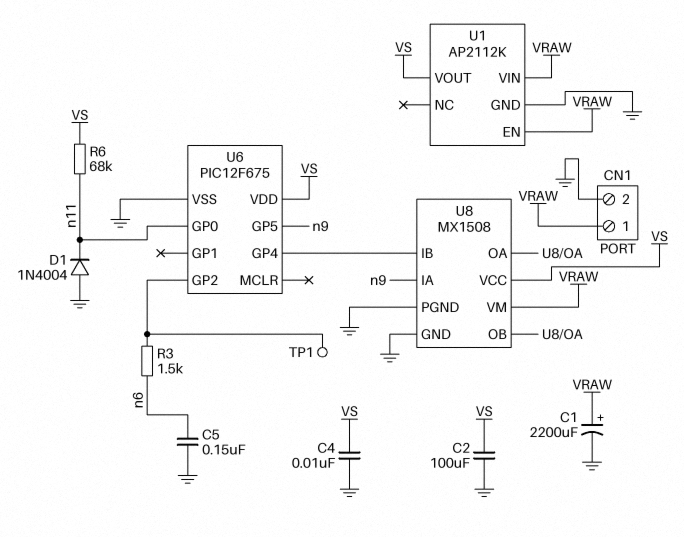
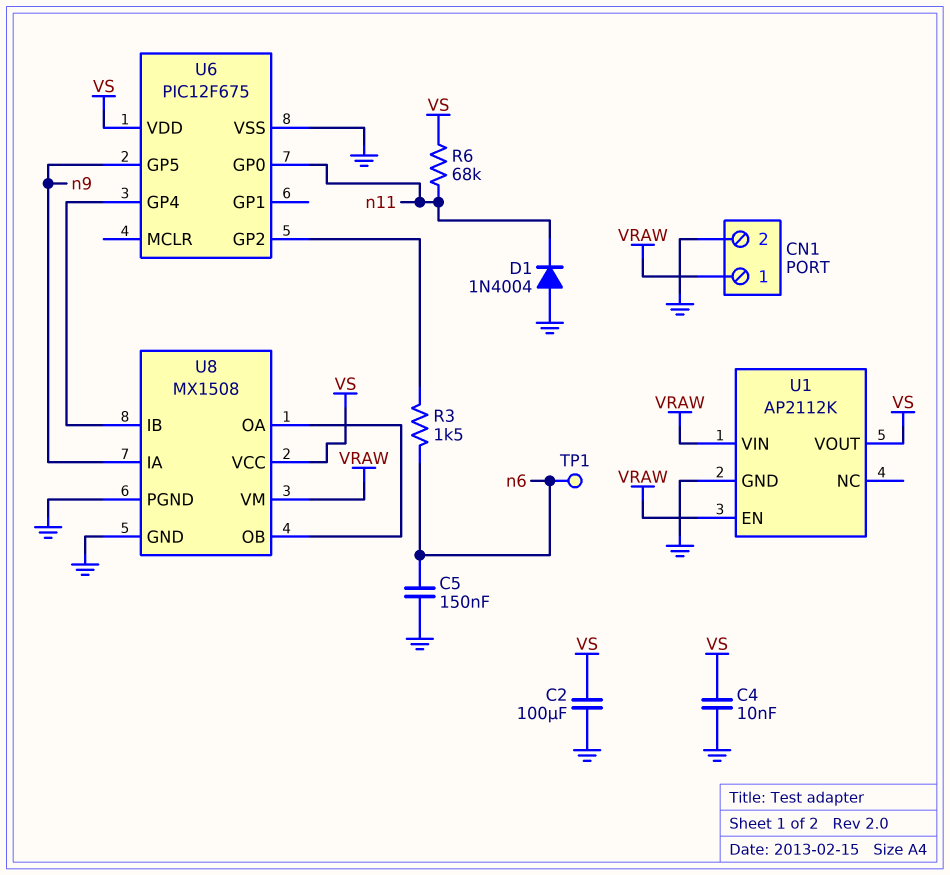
C1: 2200uF (plus VRAW, minus GND) -> none
TP1: test point (U6/GP2) -> test point (n6)

